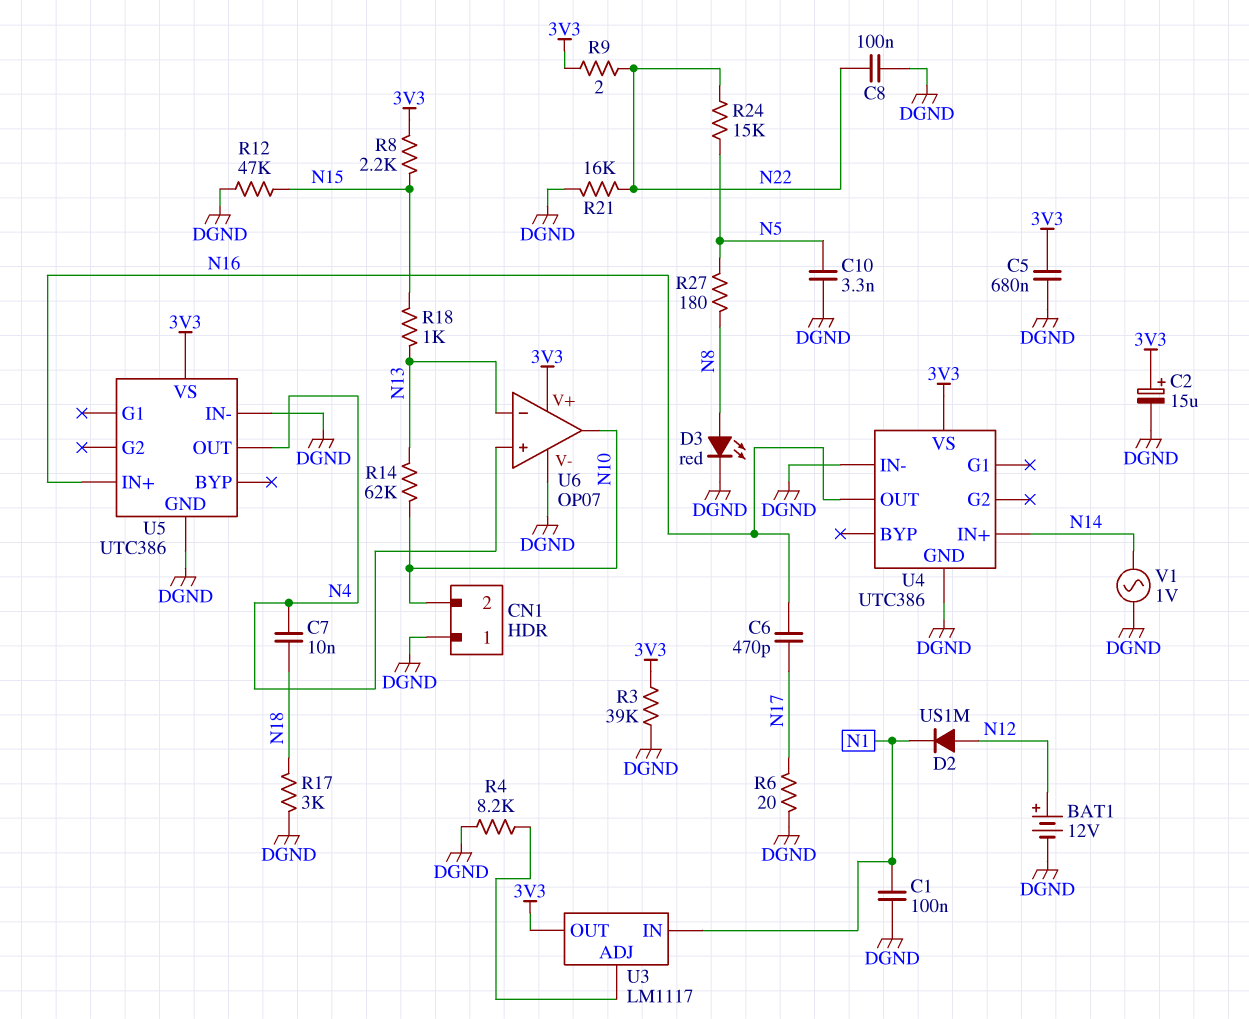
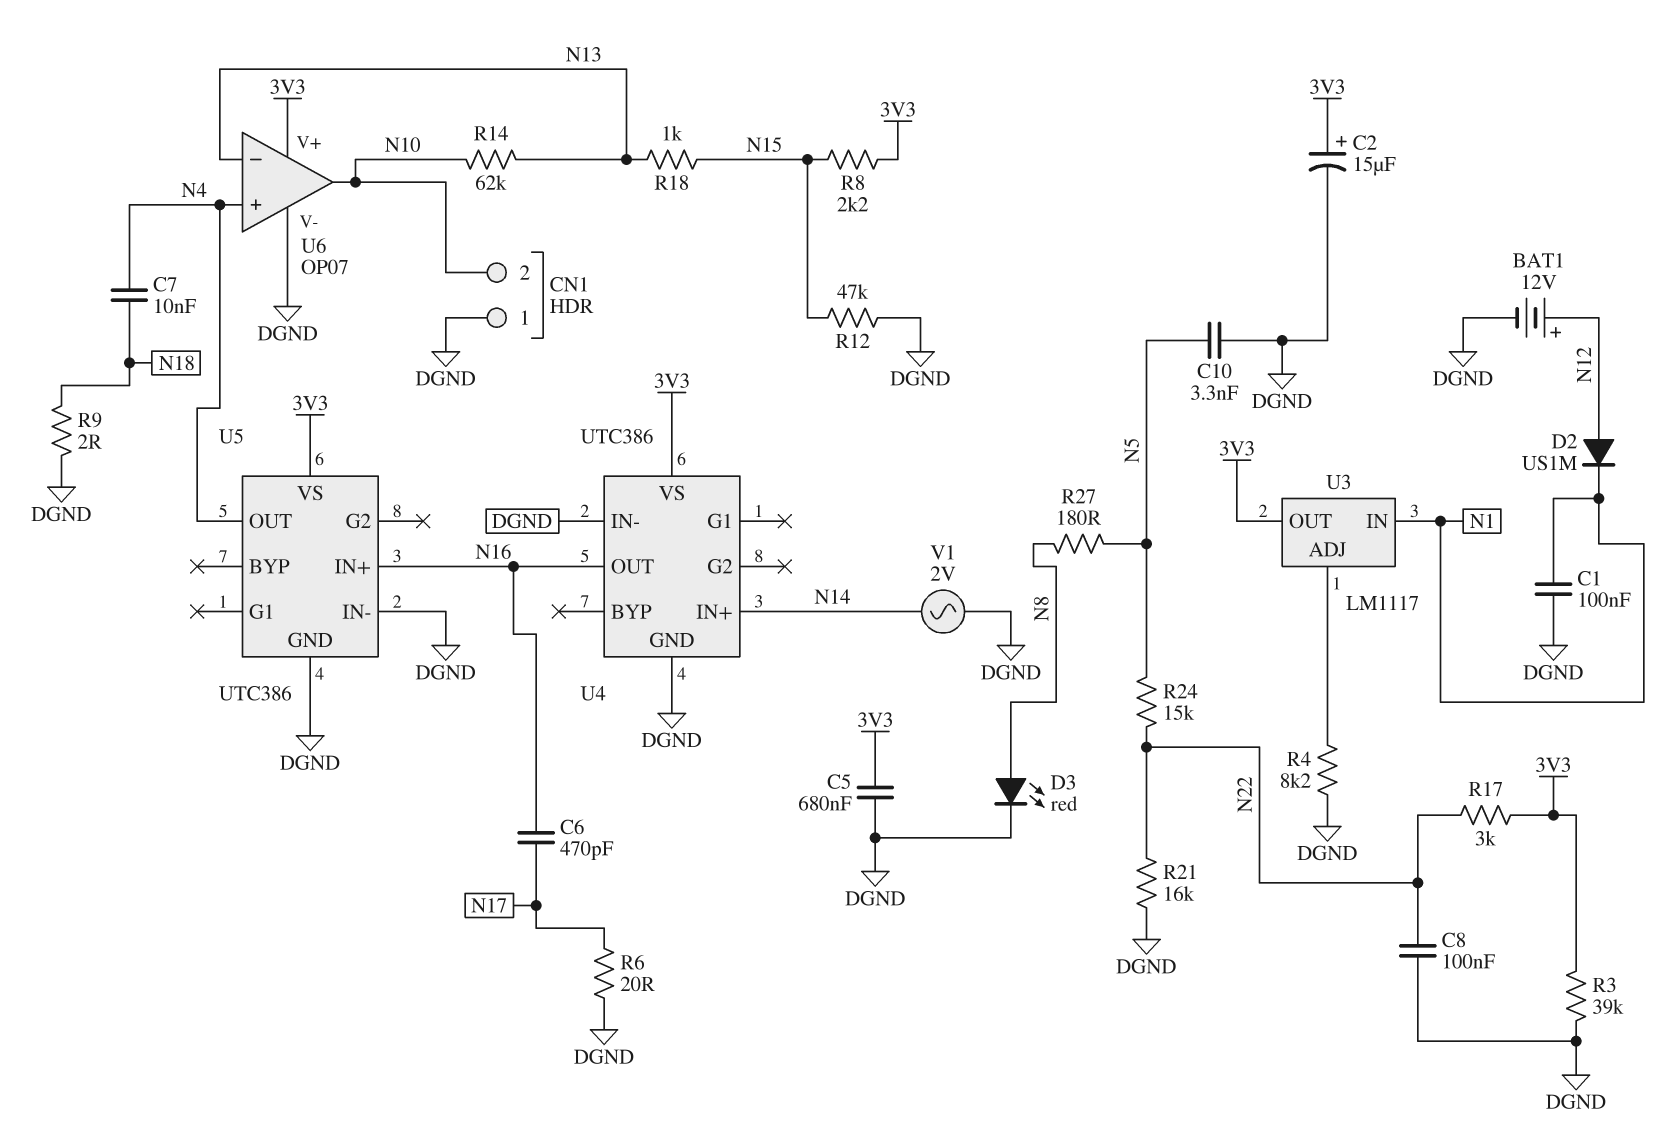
R9: 2 (3V3, N22) -> 2 (DGND, N18)
R17: 3k (DGND, N18) -> 3k (3V3, N22)
V1: AC 1V (DGND, N14) -> AC 2V (DGND, N14)

